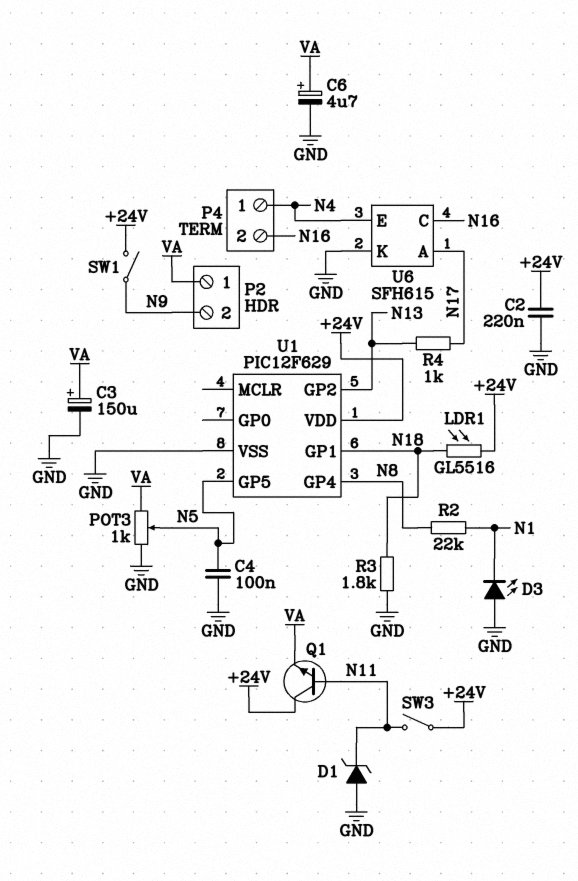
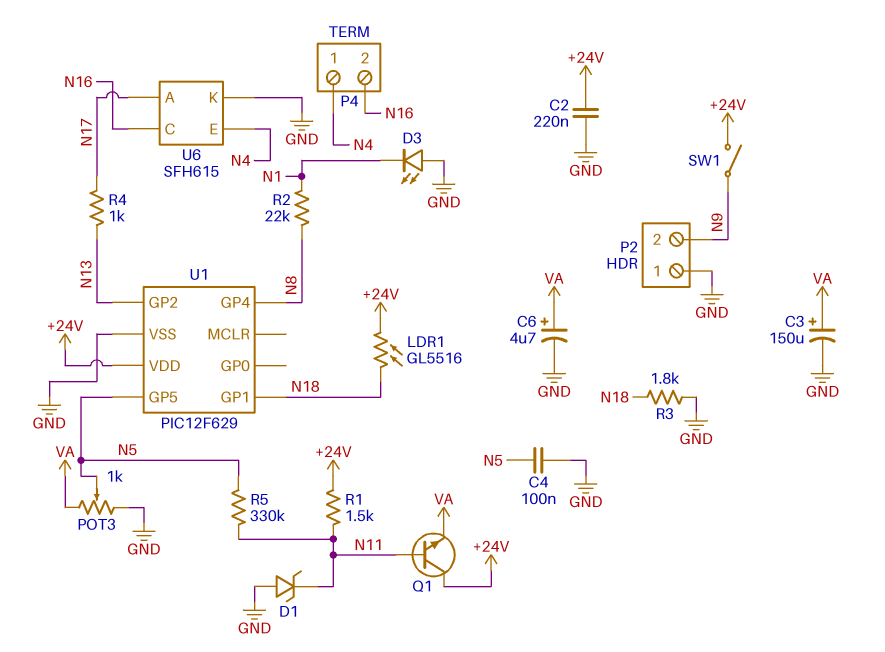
P2 pin 1: VA -> GND
R1: none -> 1.5k (+24V, N11)
R5: none -> 330k (N5, N11)
SW3: switch (+24V, N11) -> none

